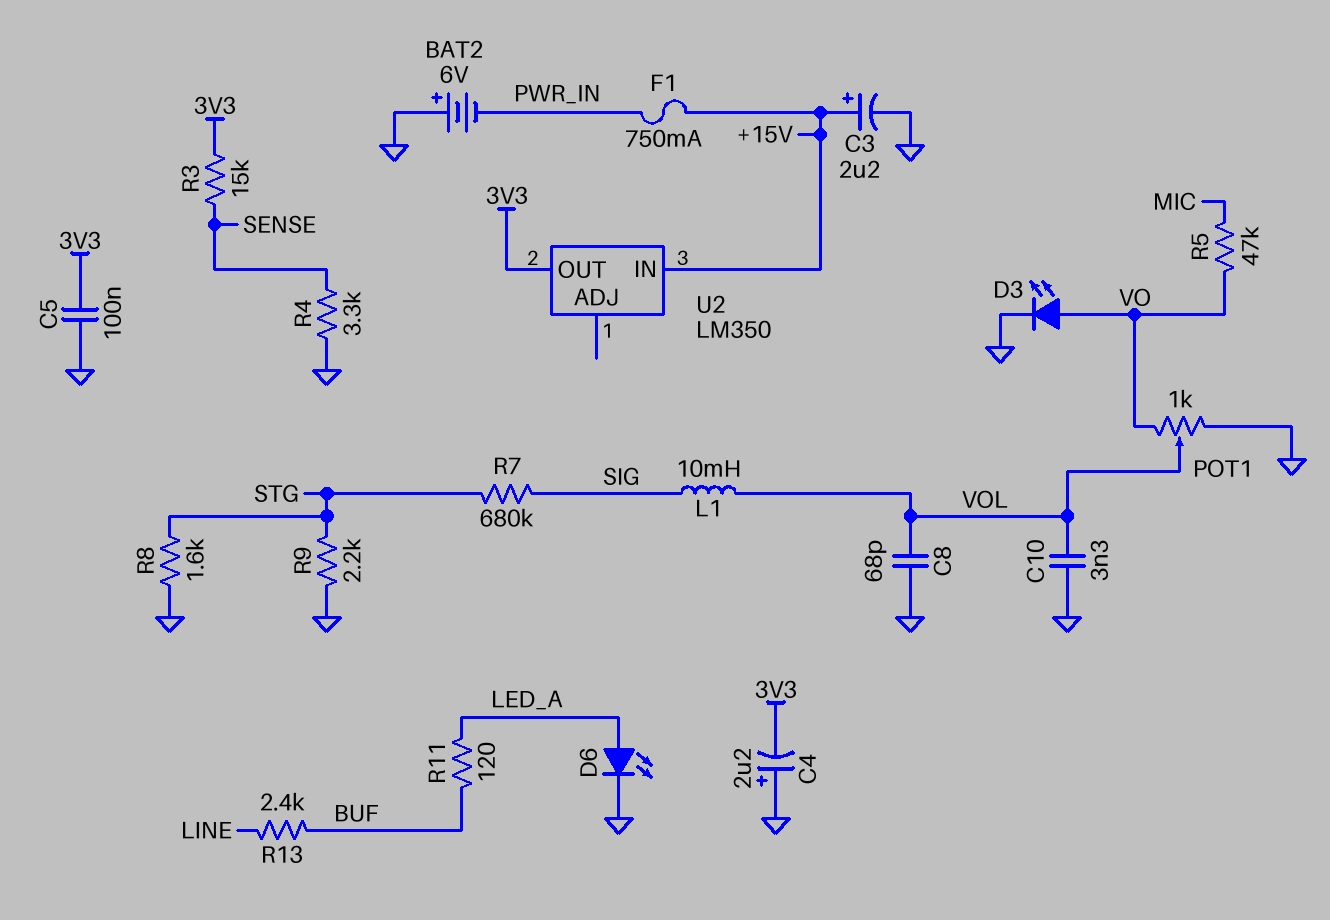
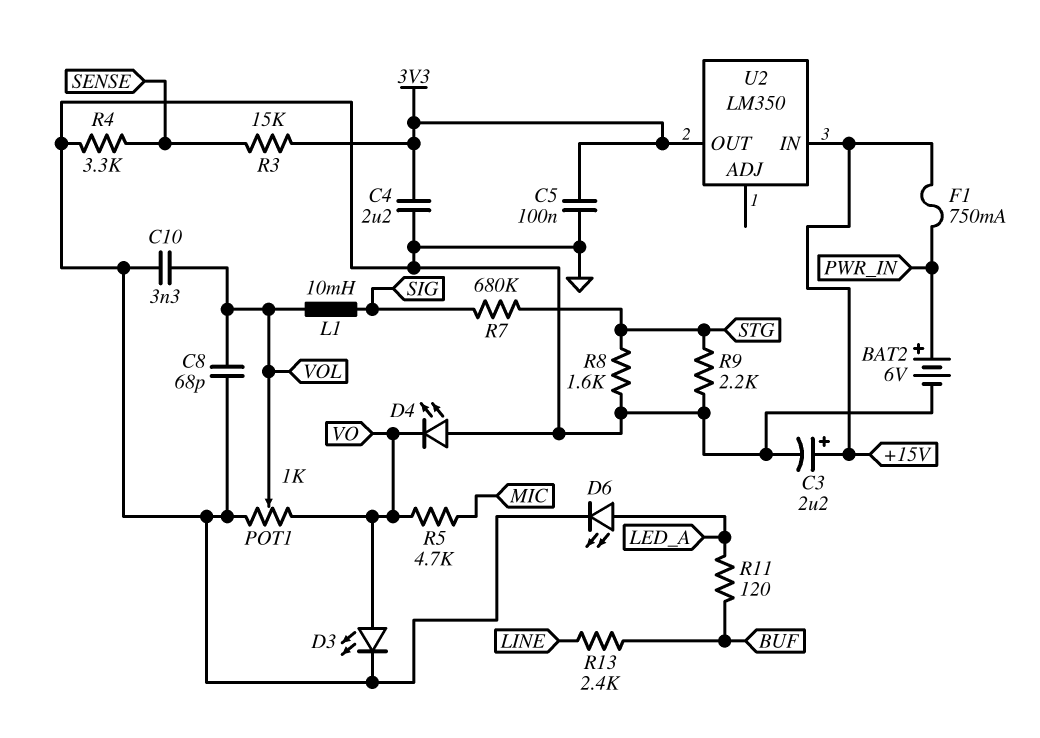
BAT2: 6V (plus GND, minus PWR_IN) -> 6V (plus PWR_IN, minus GND)
C4: 2.2uF (plus GND, minus 3V3) -> 2.2uF (3V3, GND)
D4: none -> LED (A GND, K VO)
R5: 47k (MIC, VO) -> 4.7k (MIC, VO)

